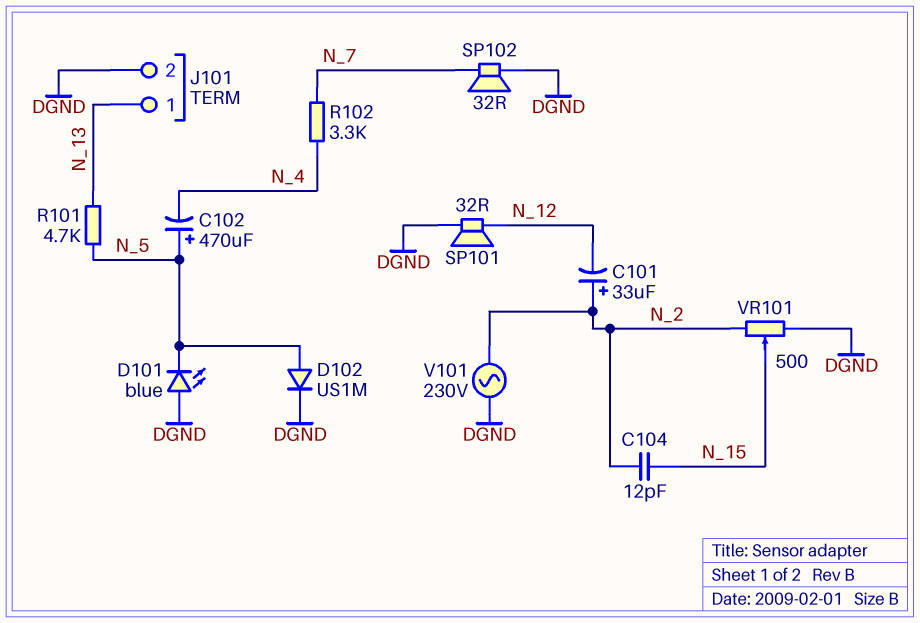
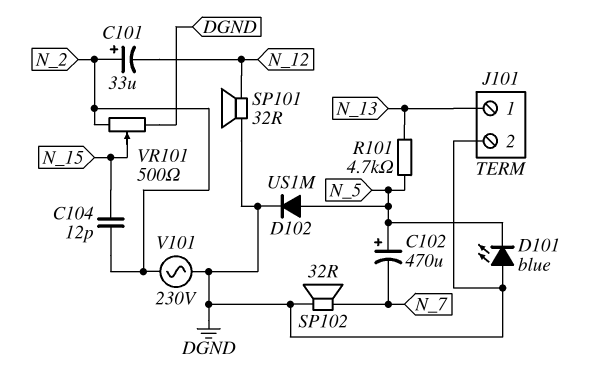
C102: 470uF (plus N_5, minus N_4) -> 470uF (plus N_5, minus N_7)
R102: 3.3k (N_4, N_7) -> none

